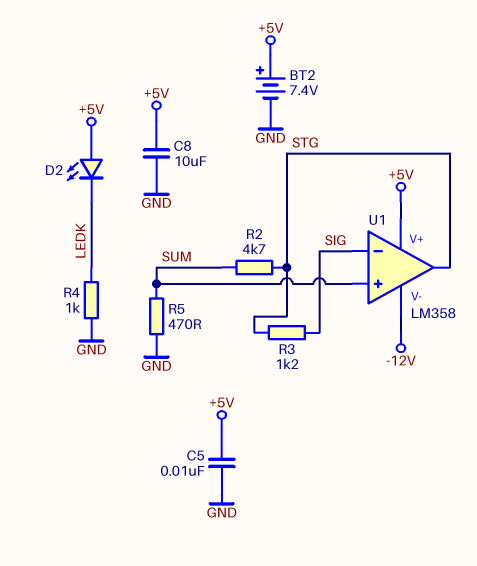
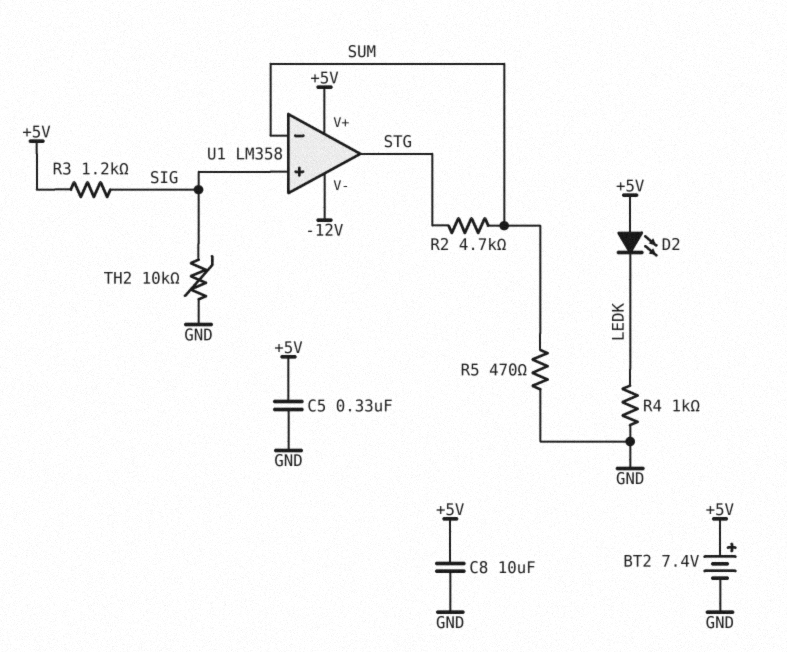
C5: 10nF (+5V, GND) -> 330nF (+5V, GND)
R3: 1.2k (SIG, STG) -> 1.2k (+5V, SIG)
TH2: none -> 10k (GND, SIG)
U1 pin in+: SUM -> SIG
U1 pin in-: SIG -> SUM

